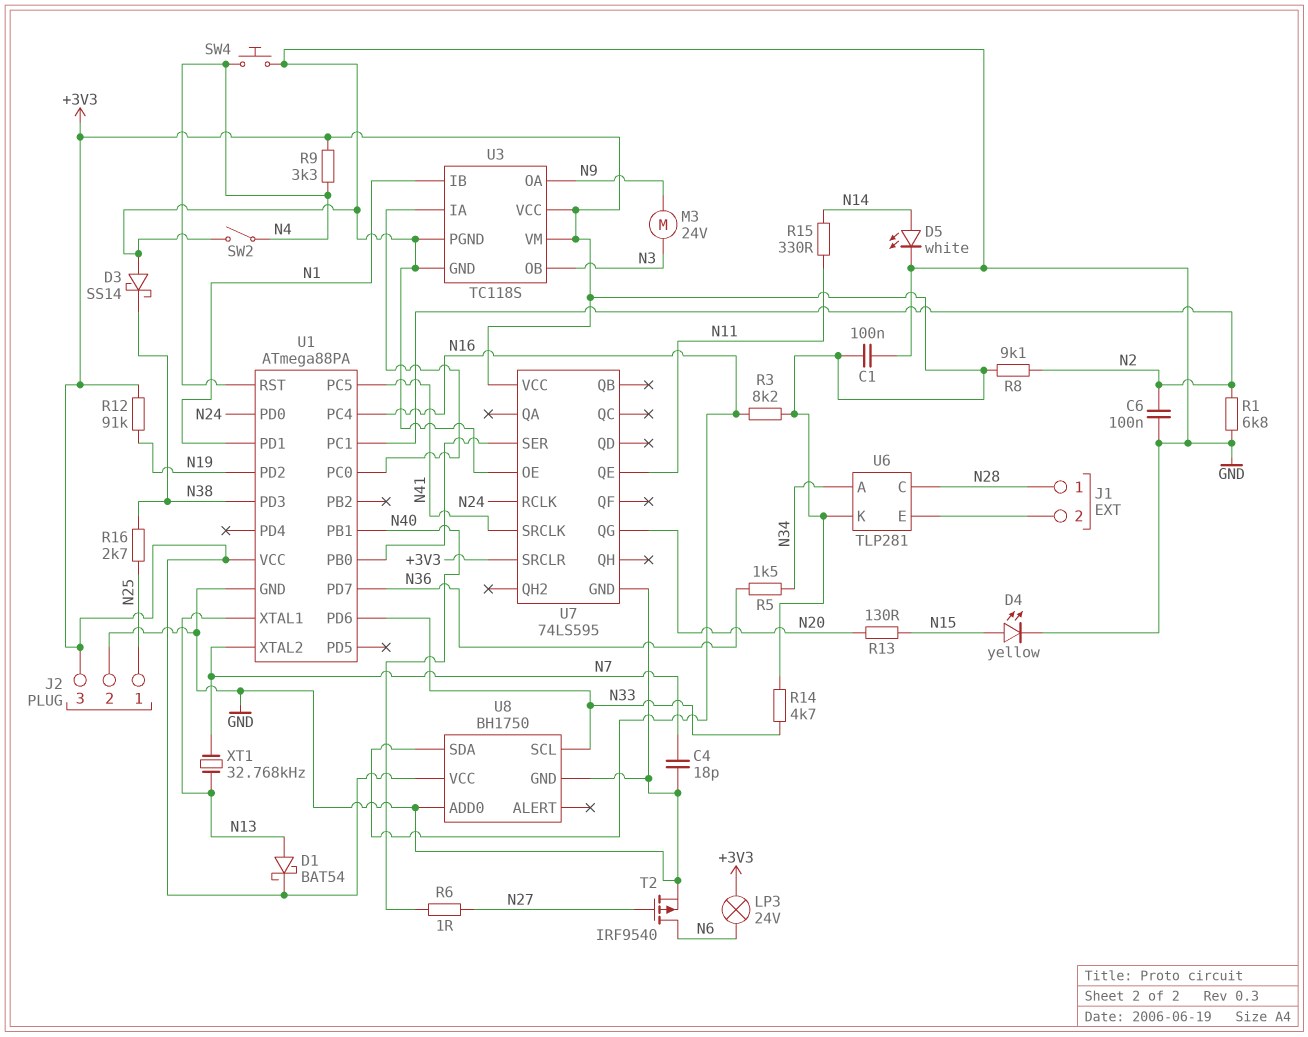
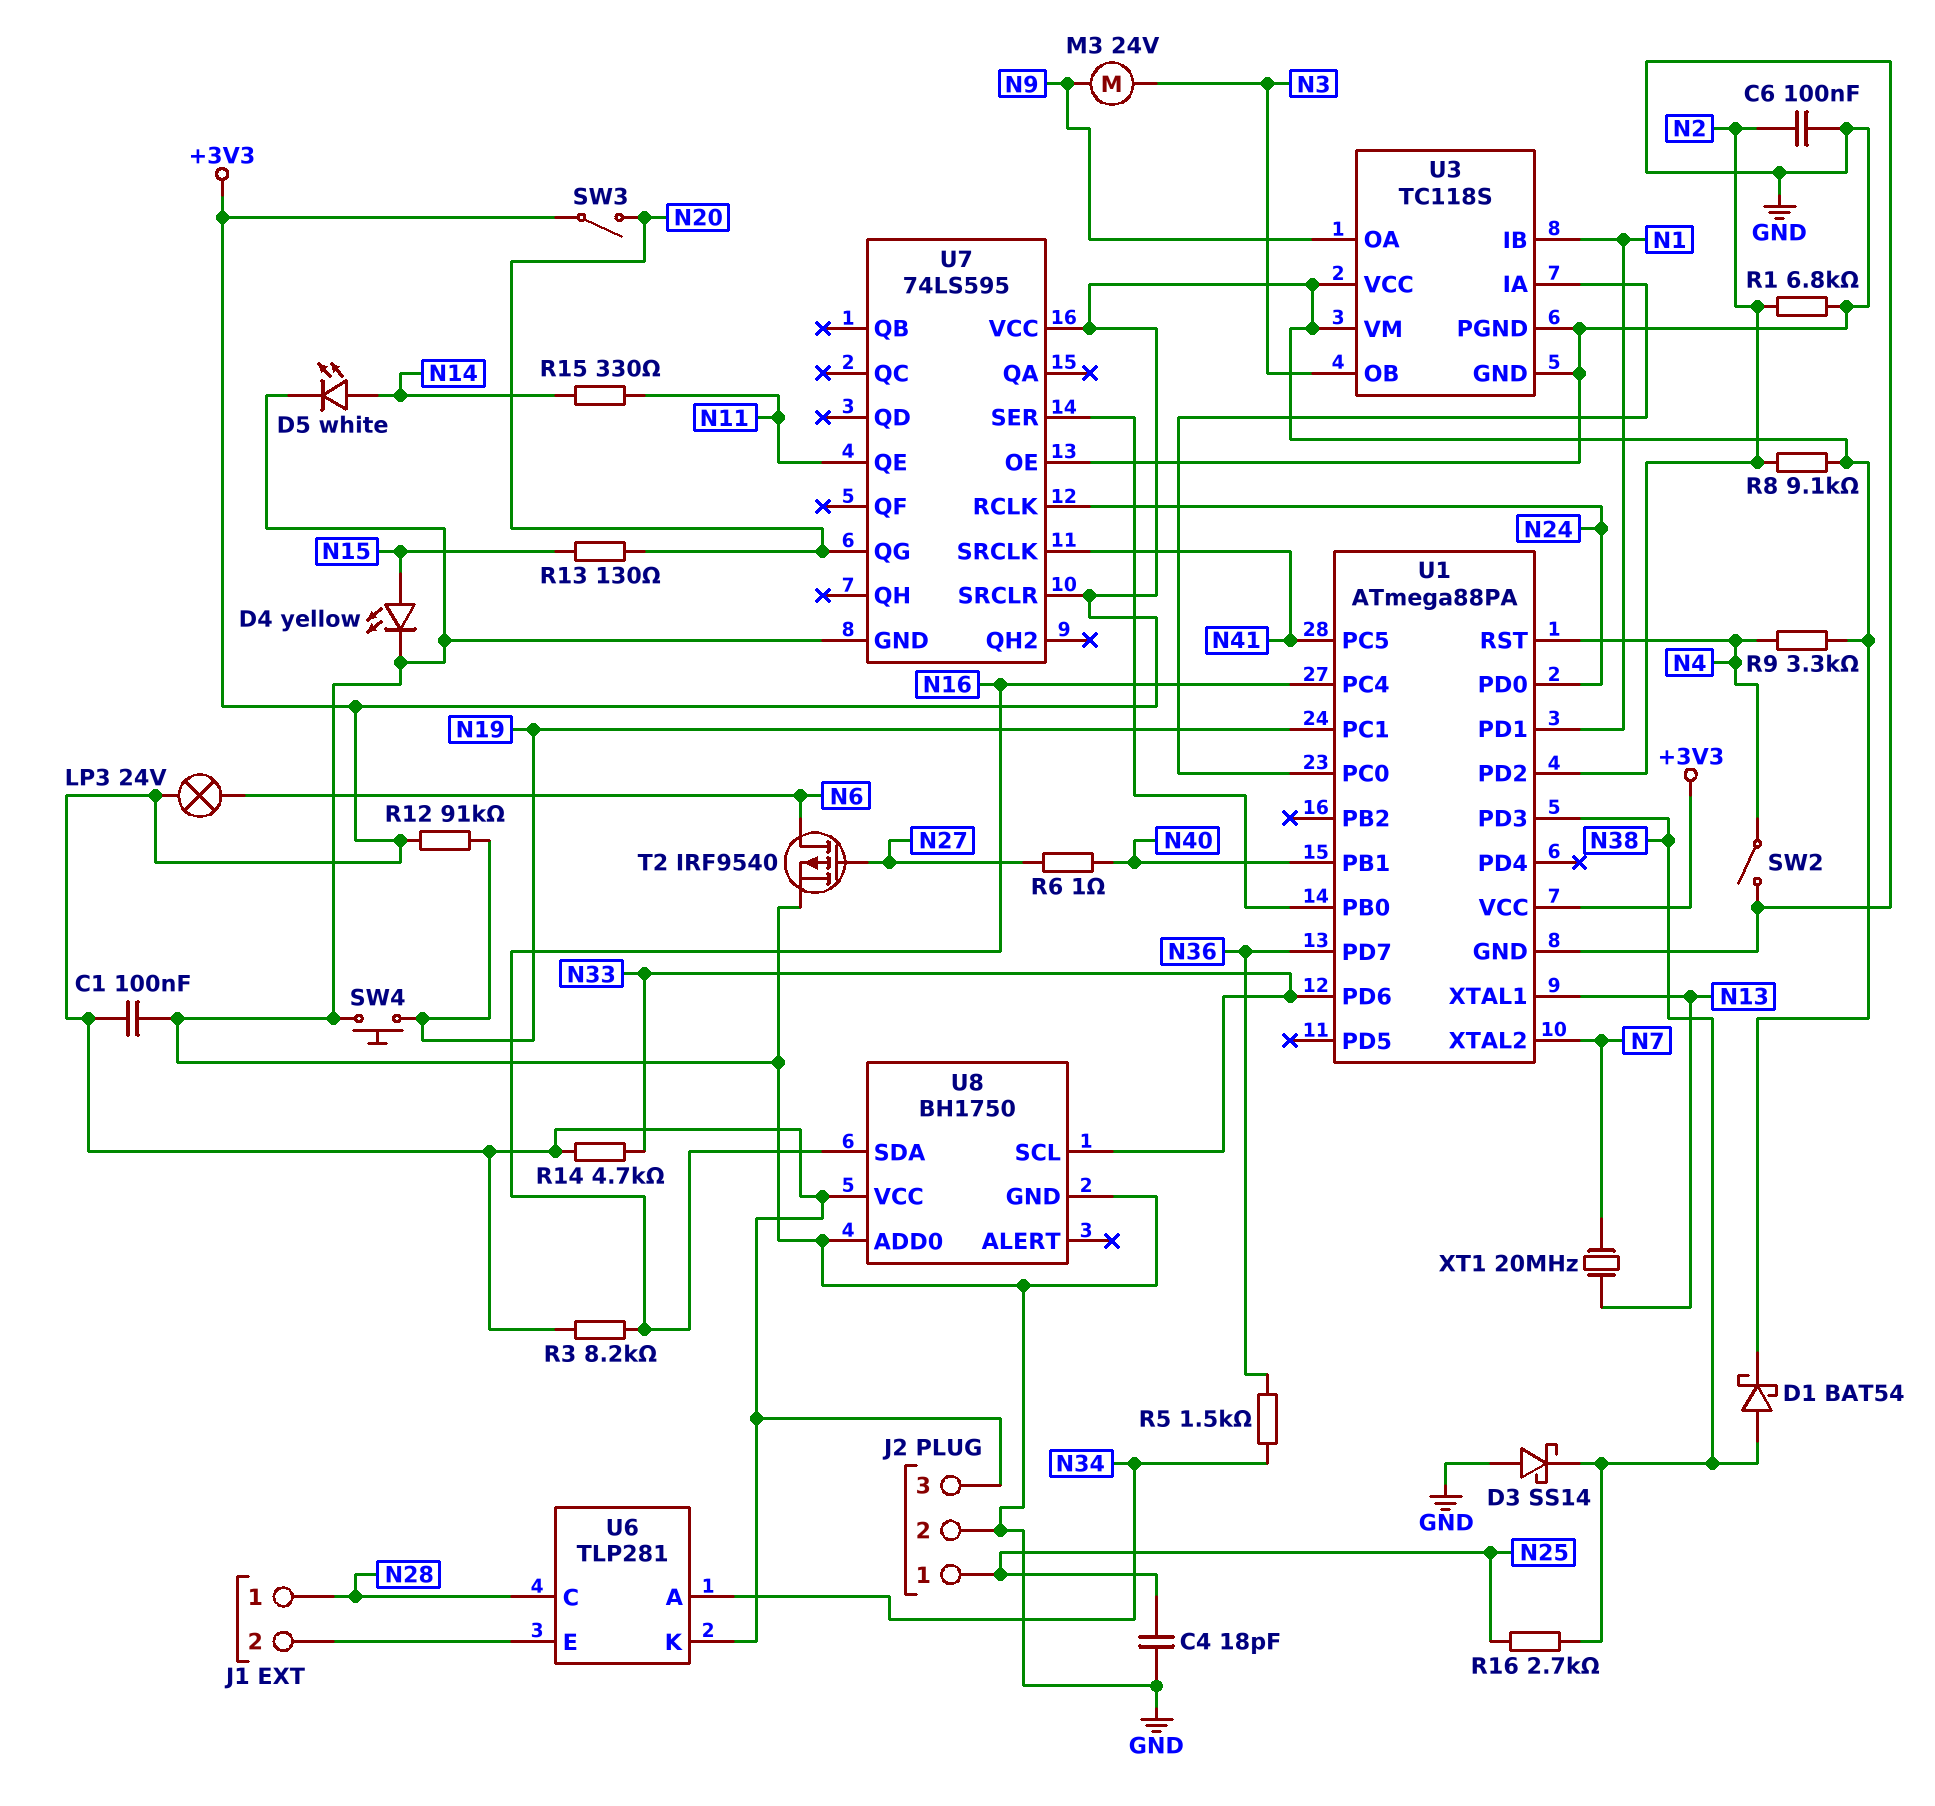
C4: 18pF (GND, N7) -> 18pF (GND, N25)
D1: schottky BAT54 (A N13, K +3V3) -> schottky BAT54 (A N38, K +3V3)
SW3: none -> switch (+3V3, N20)
SW4: button (GND, N4) -> button (GND, N19)
U1 pin PC1: N2 -> N19
U1 pin PD2: N19 -> N2
XT1: 32.768kHz (N7, N13) -> 20MHz (N7, N13)

